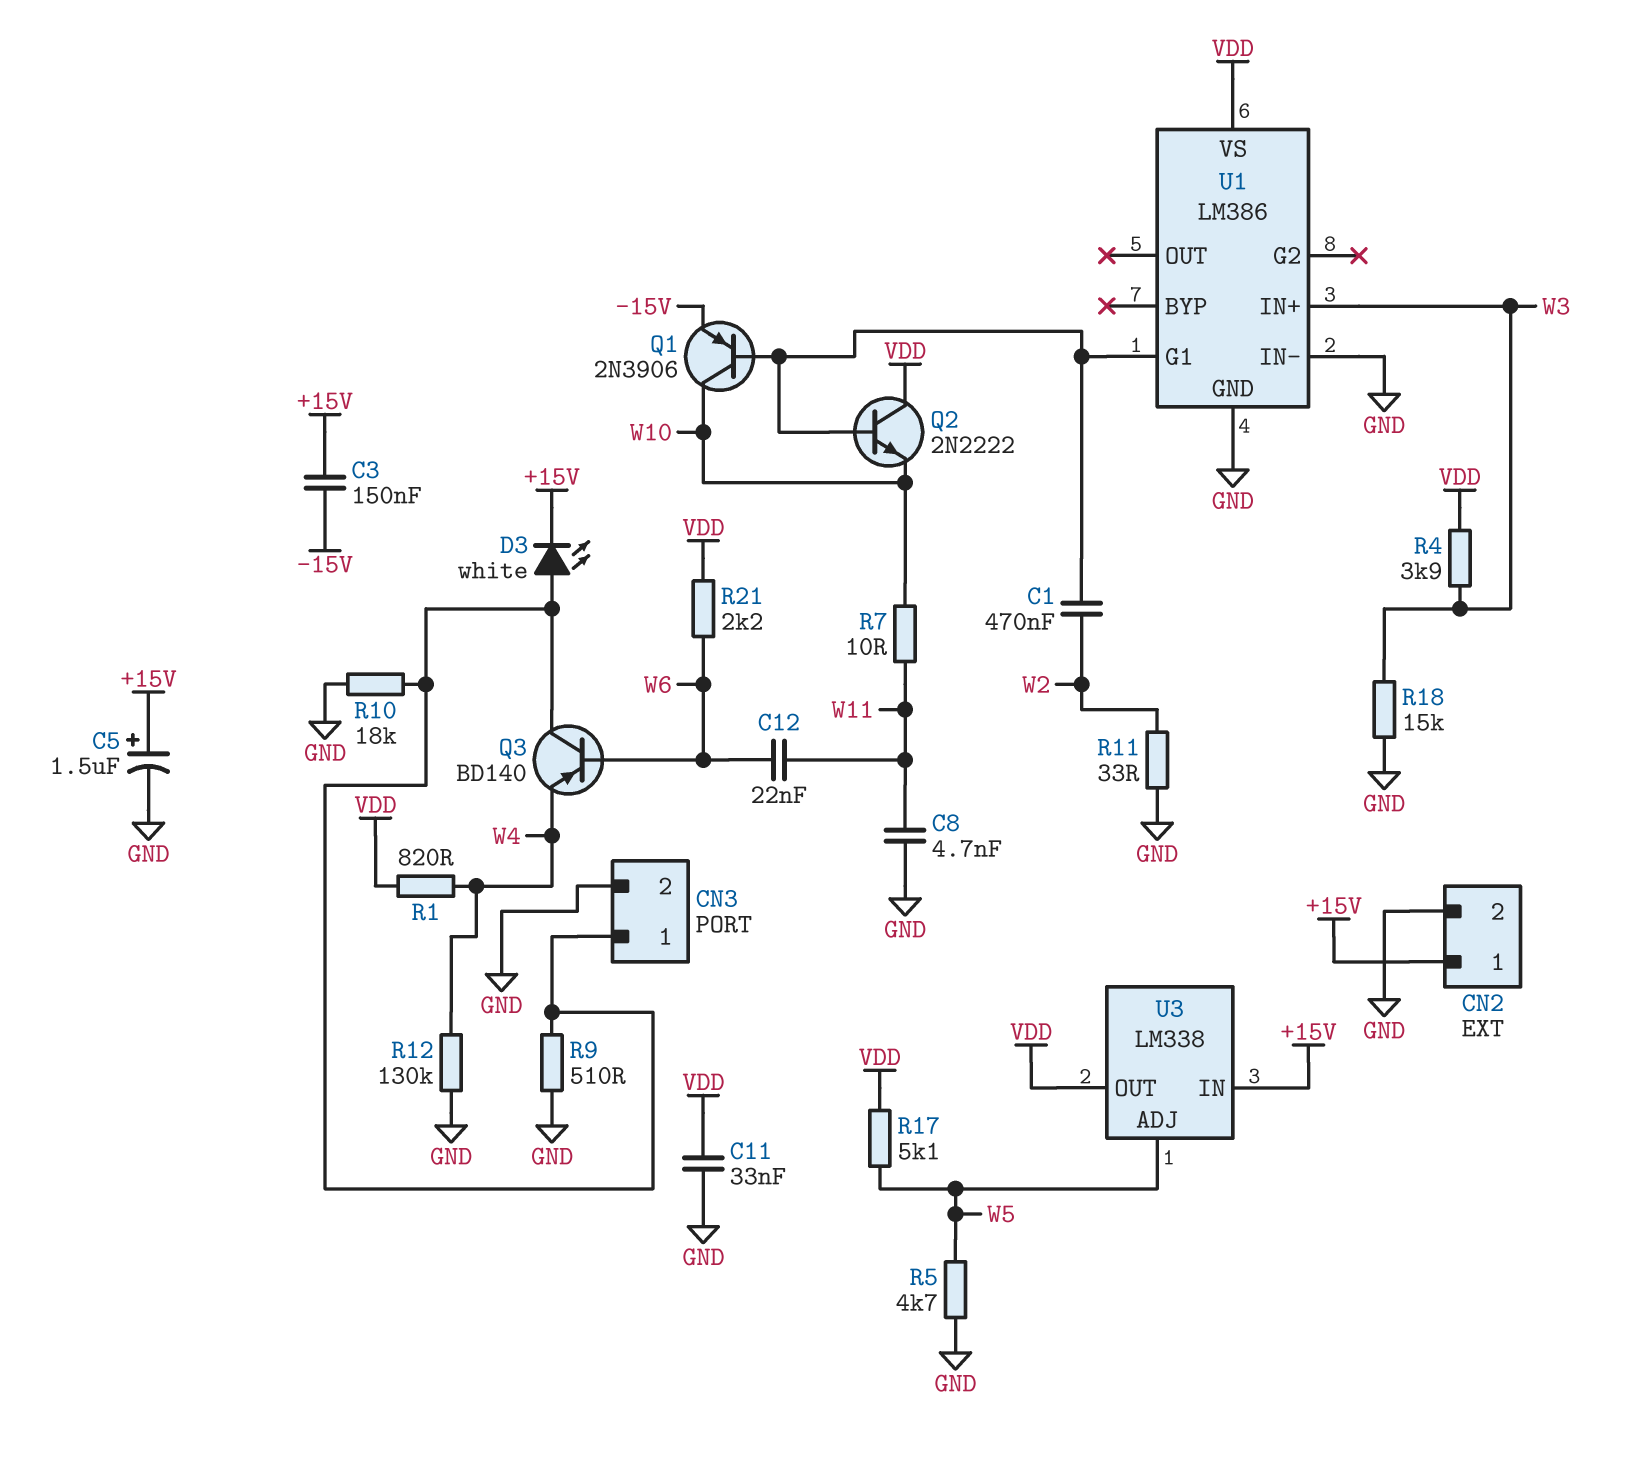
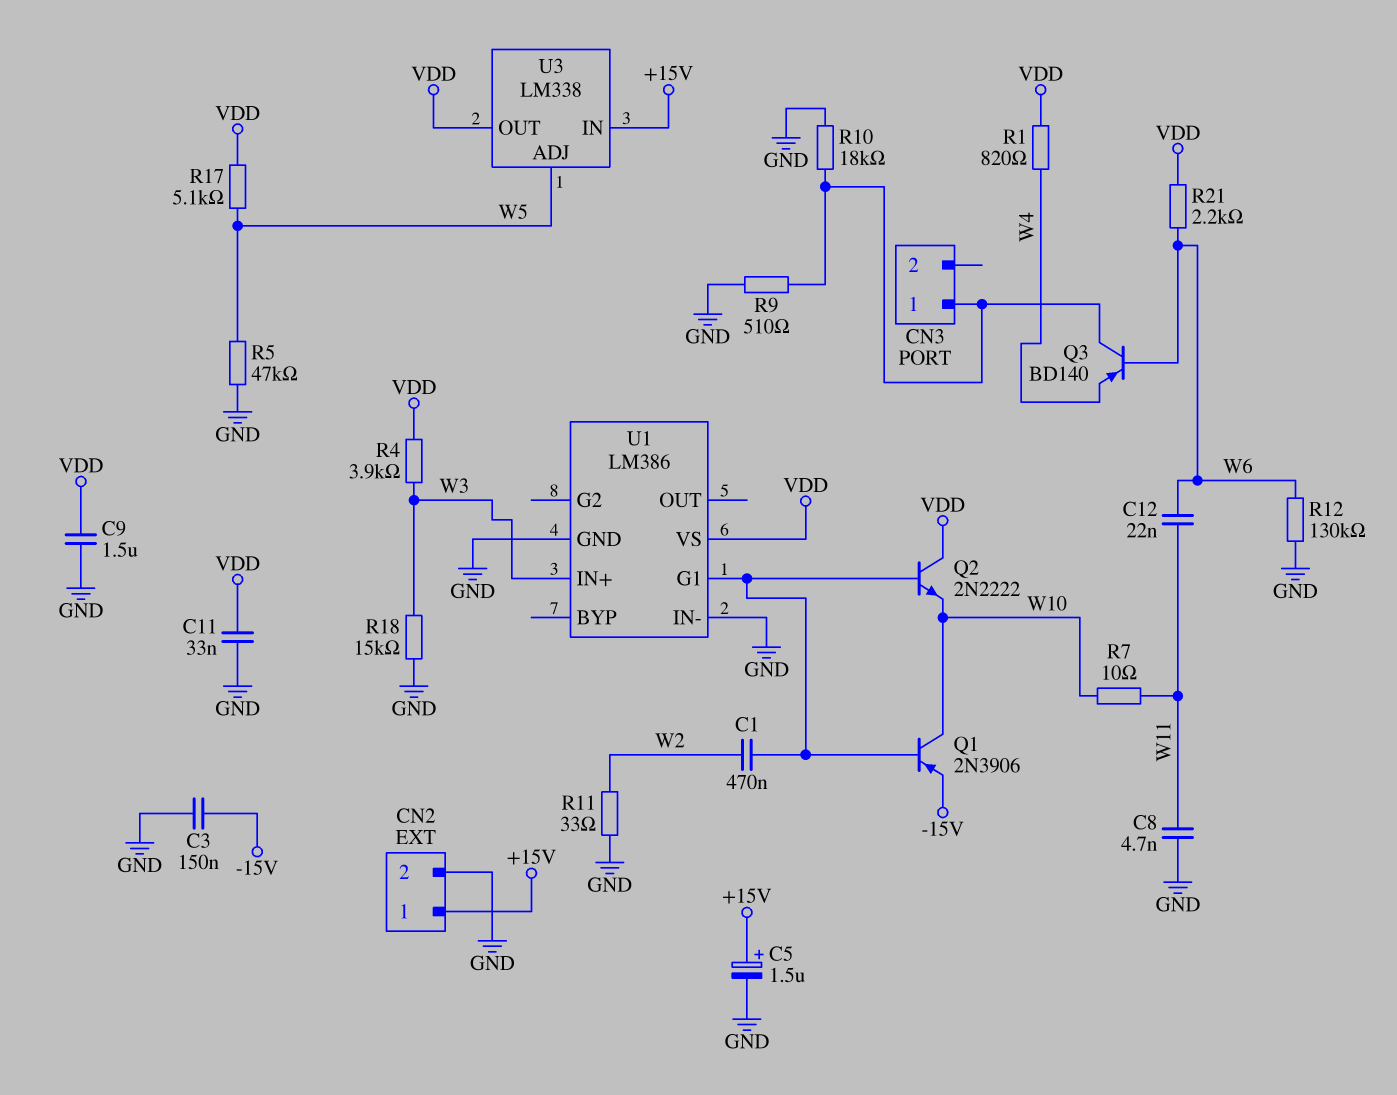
C3: 150nF (+15V, -15V) -> 150nF (-15V, GND)
C9: none -> 1.5uF (GND, VDD)
CN3 pin 2: GND -> none
D3: LED white (A CN3/1, K +15V) -> none
R5: 4.7k (GND, W5) -> 47k (GND, W5)
R12: 130k (GND, W4) -> 130k (GND, W6)

